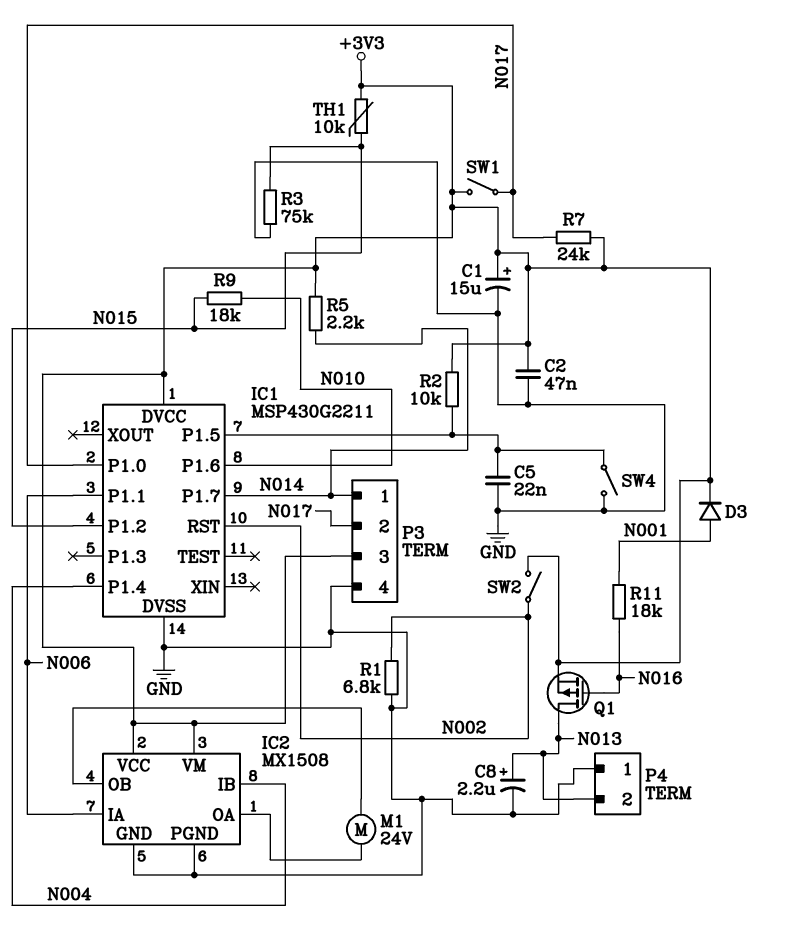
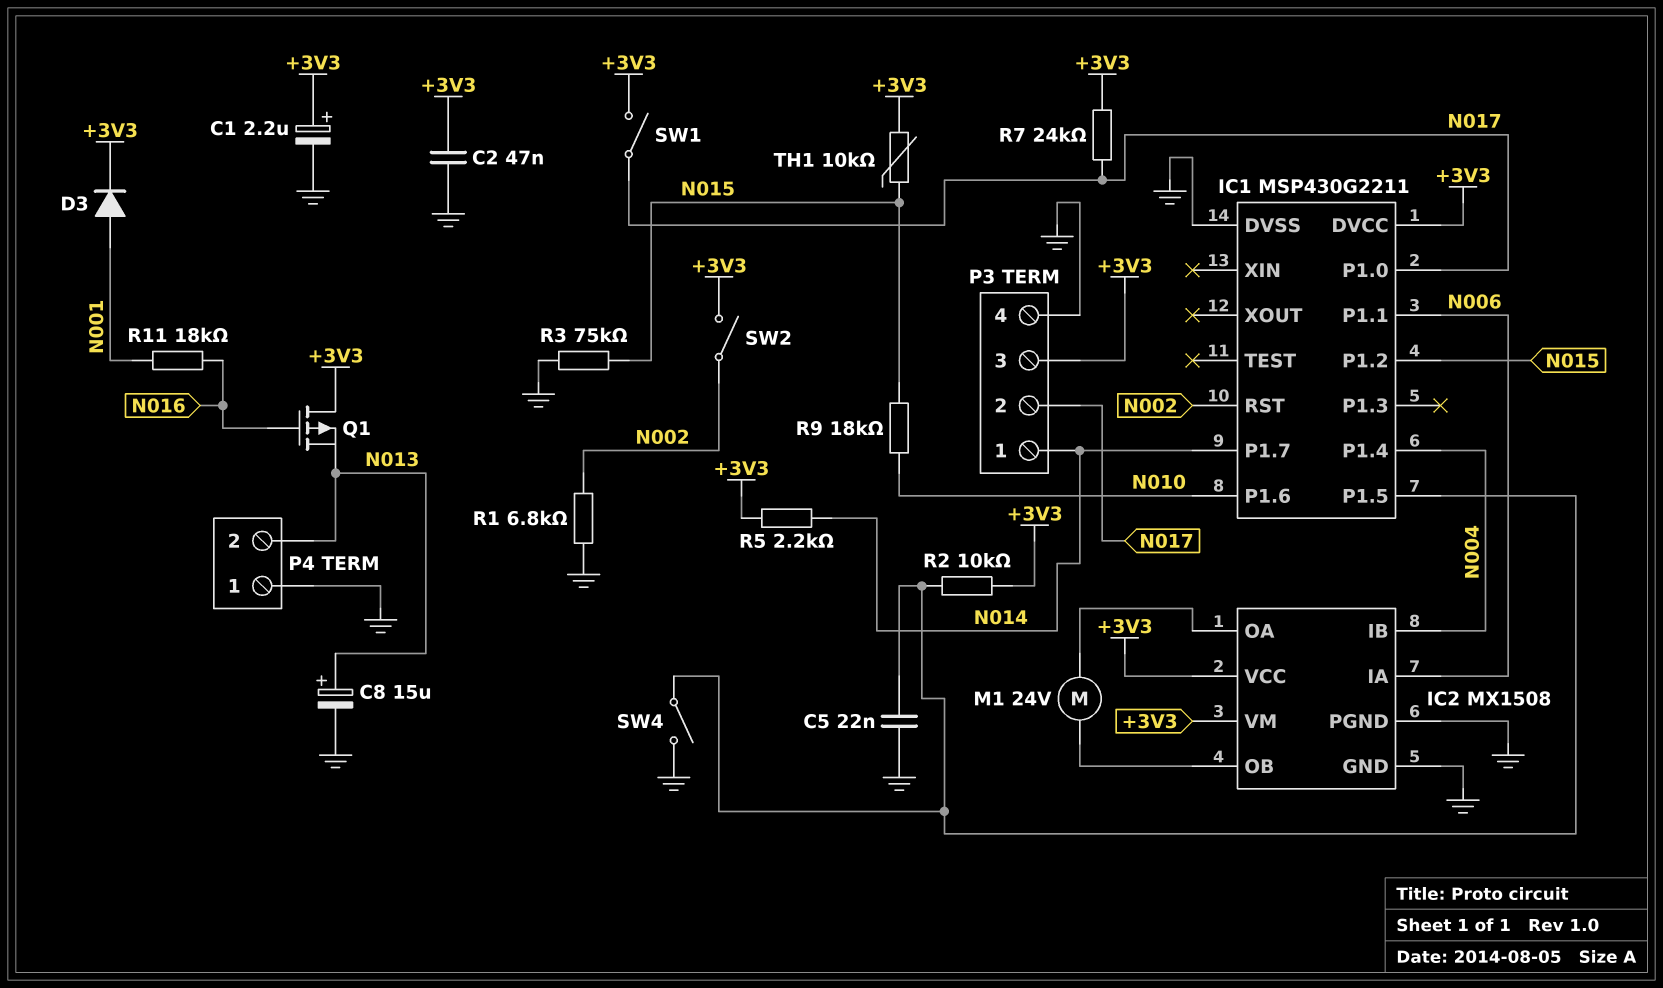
C1: 15uF (plus +3V3, minus GND) -> 2.2uF (plus +3V3, minus GND)
C8: 2.2uF (plus N013, minus GND) -> 15uF (plus N013, minus GND)
Q1: PMOS (G N016, D N013, S +3V3) -> PMOS (G N016, D +3V3, S N013)

